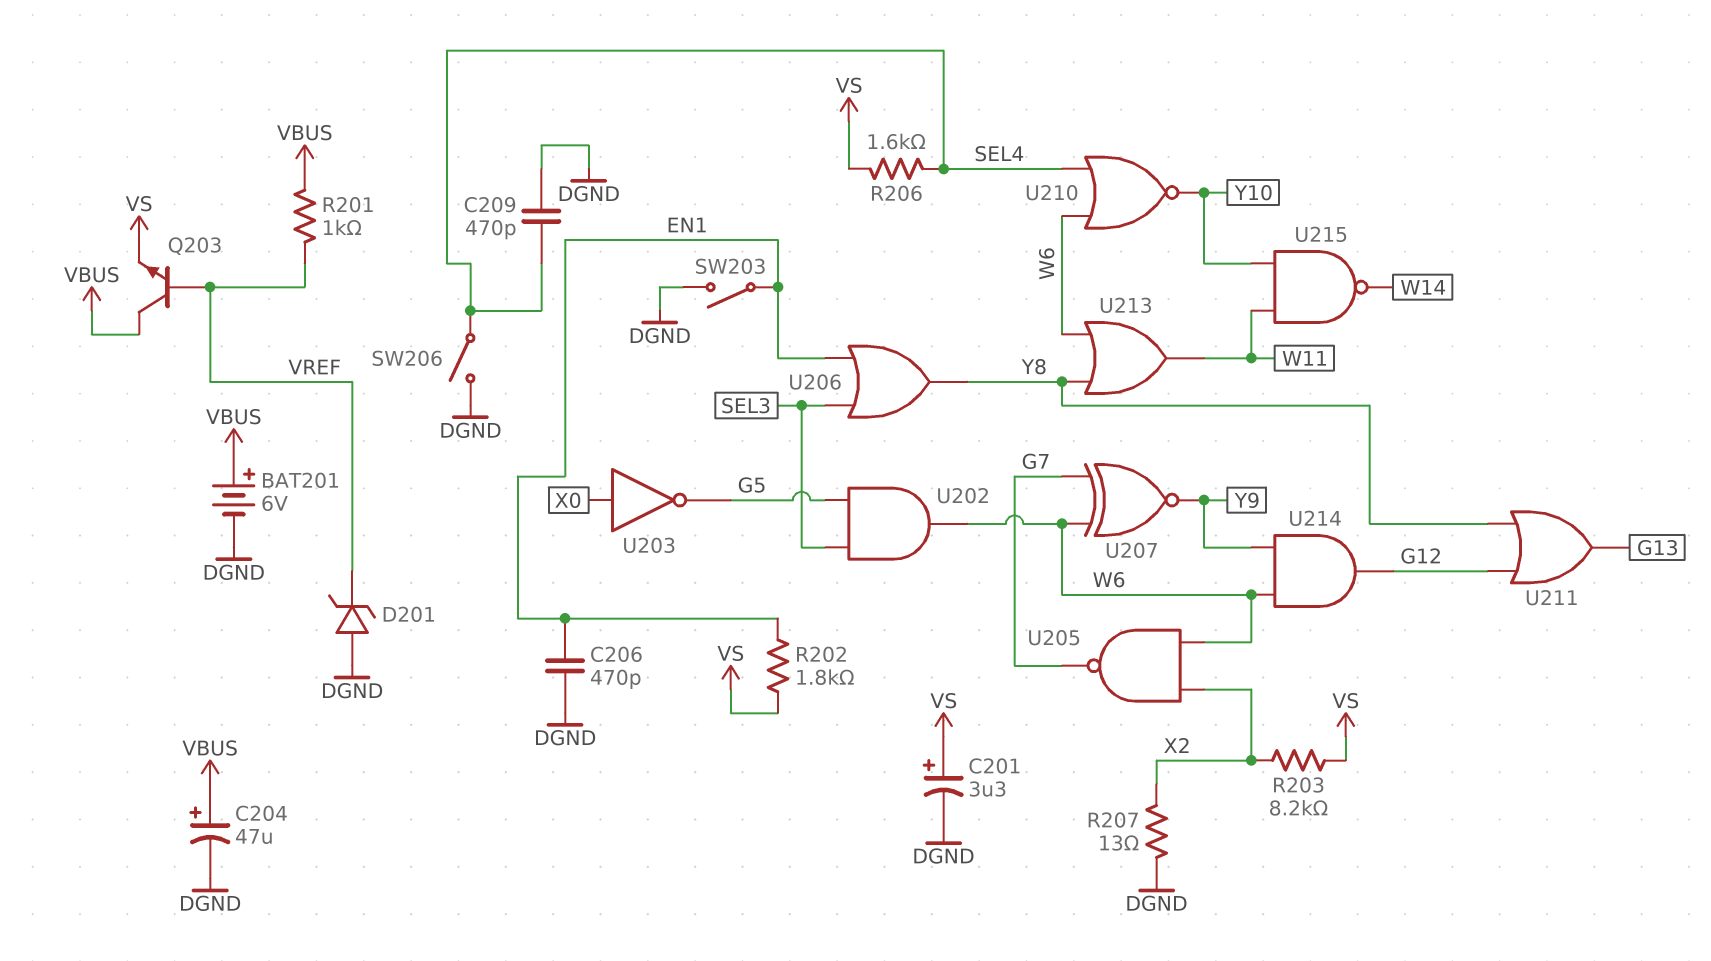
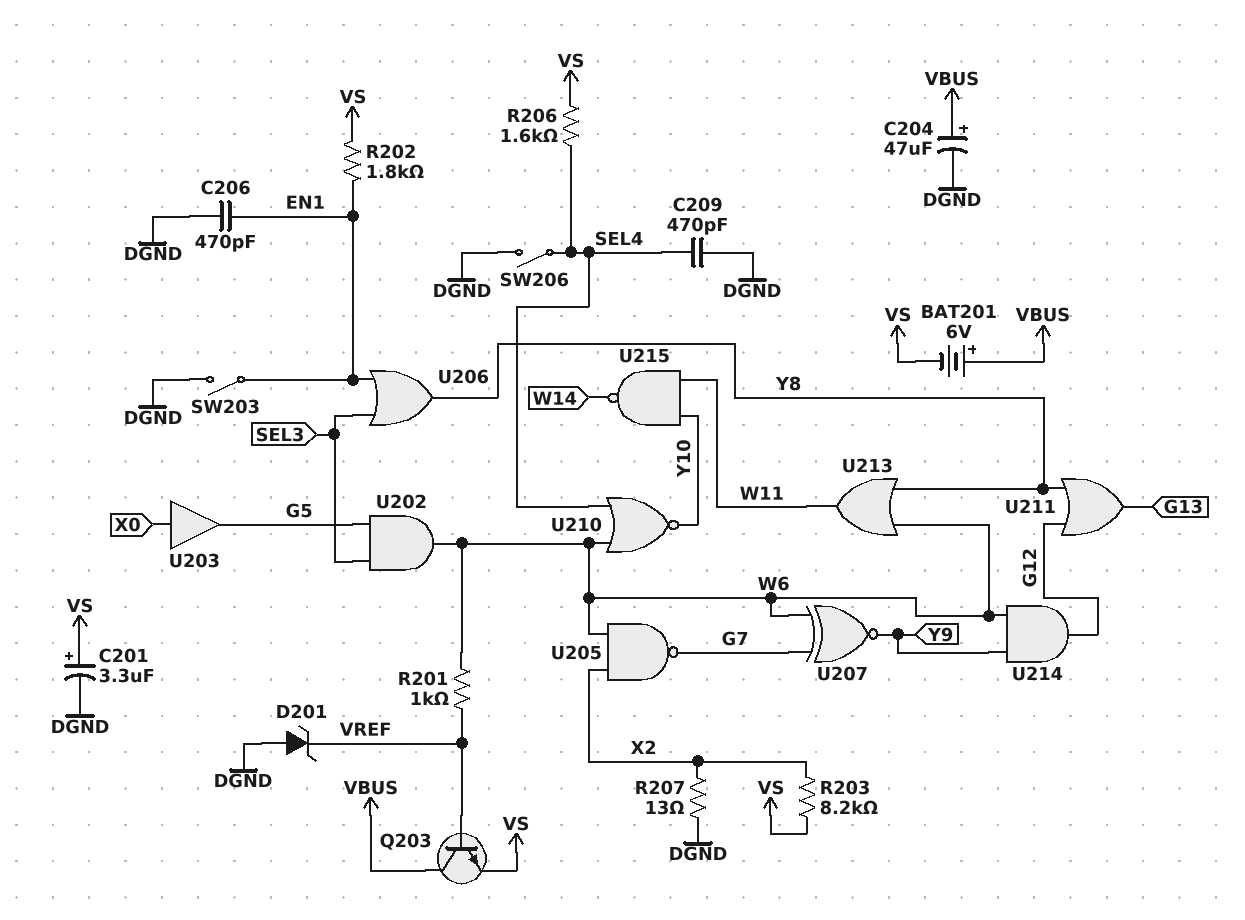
BAT201: 6V (plus VBUS, minus DGND) -> 6V (plus VBUS, minus VS)
R201: 1k (VBUS, VREF) -> 1k (VREF, W6)
U203: NOT (in X0, out G5) -> buffer (in X0, out G5)

